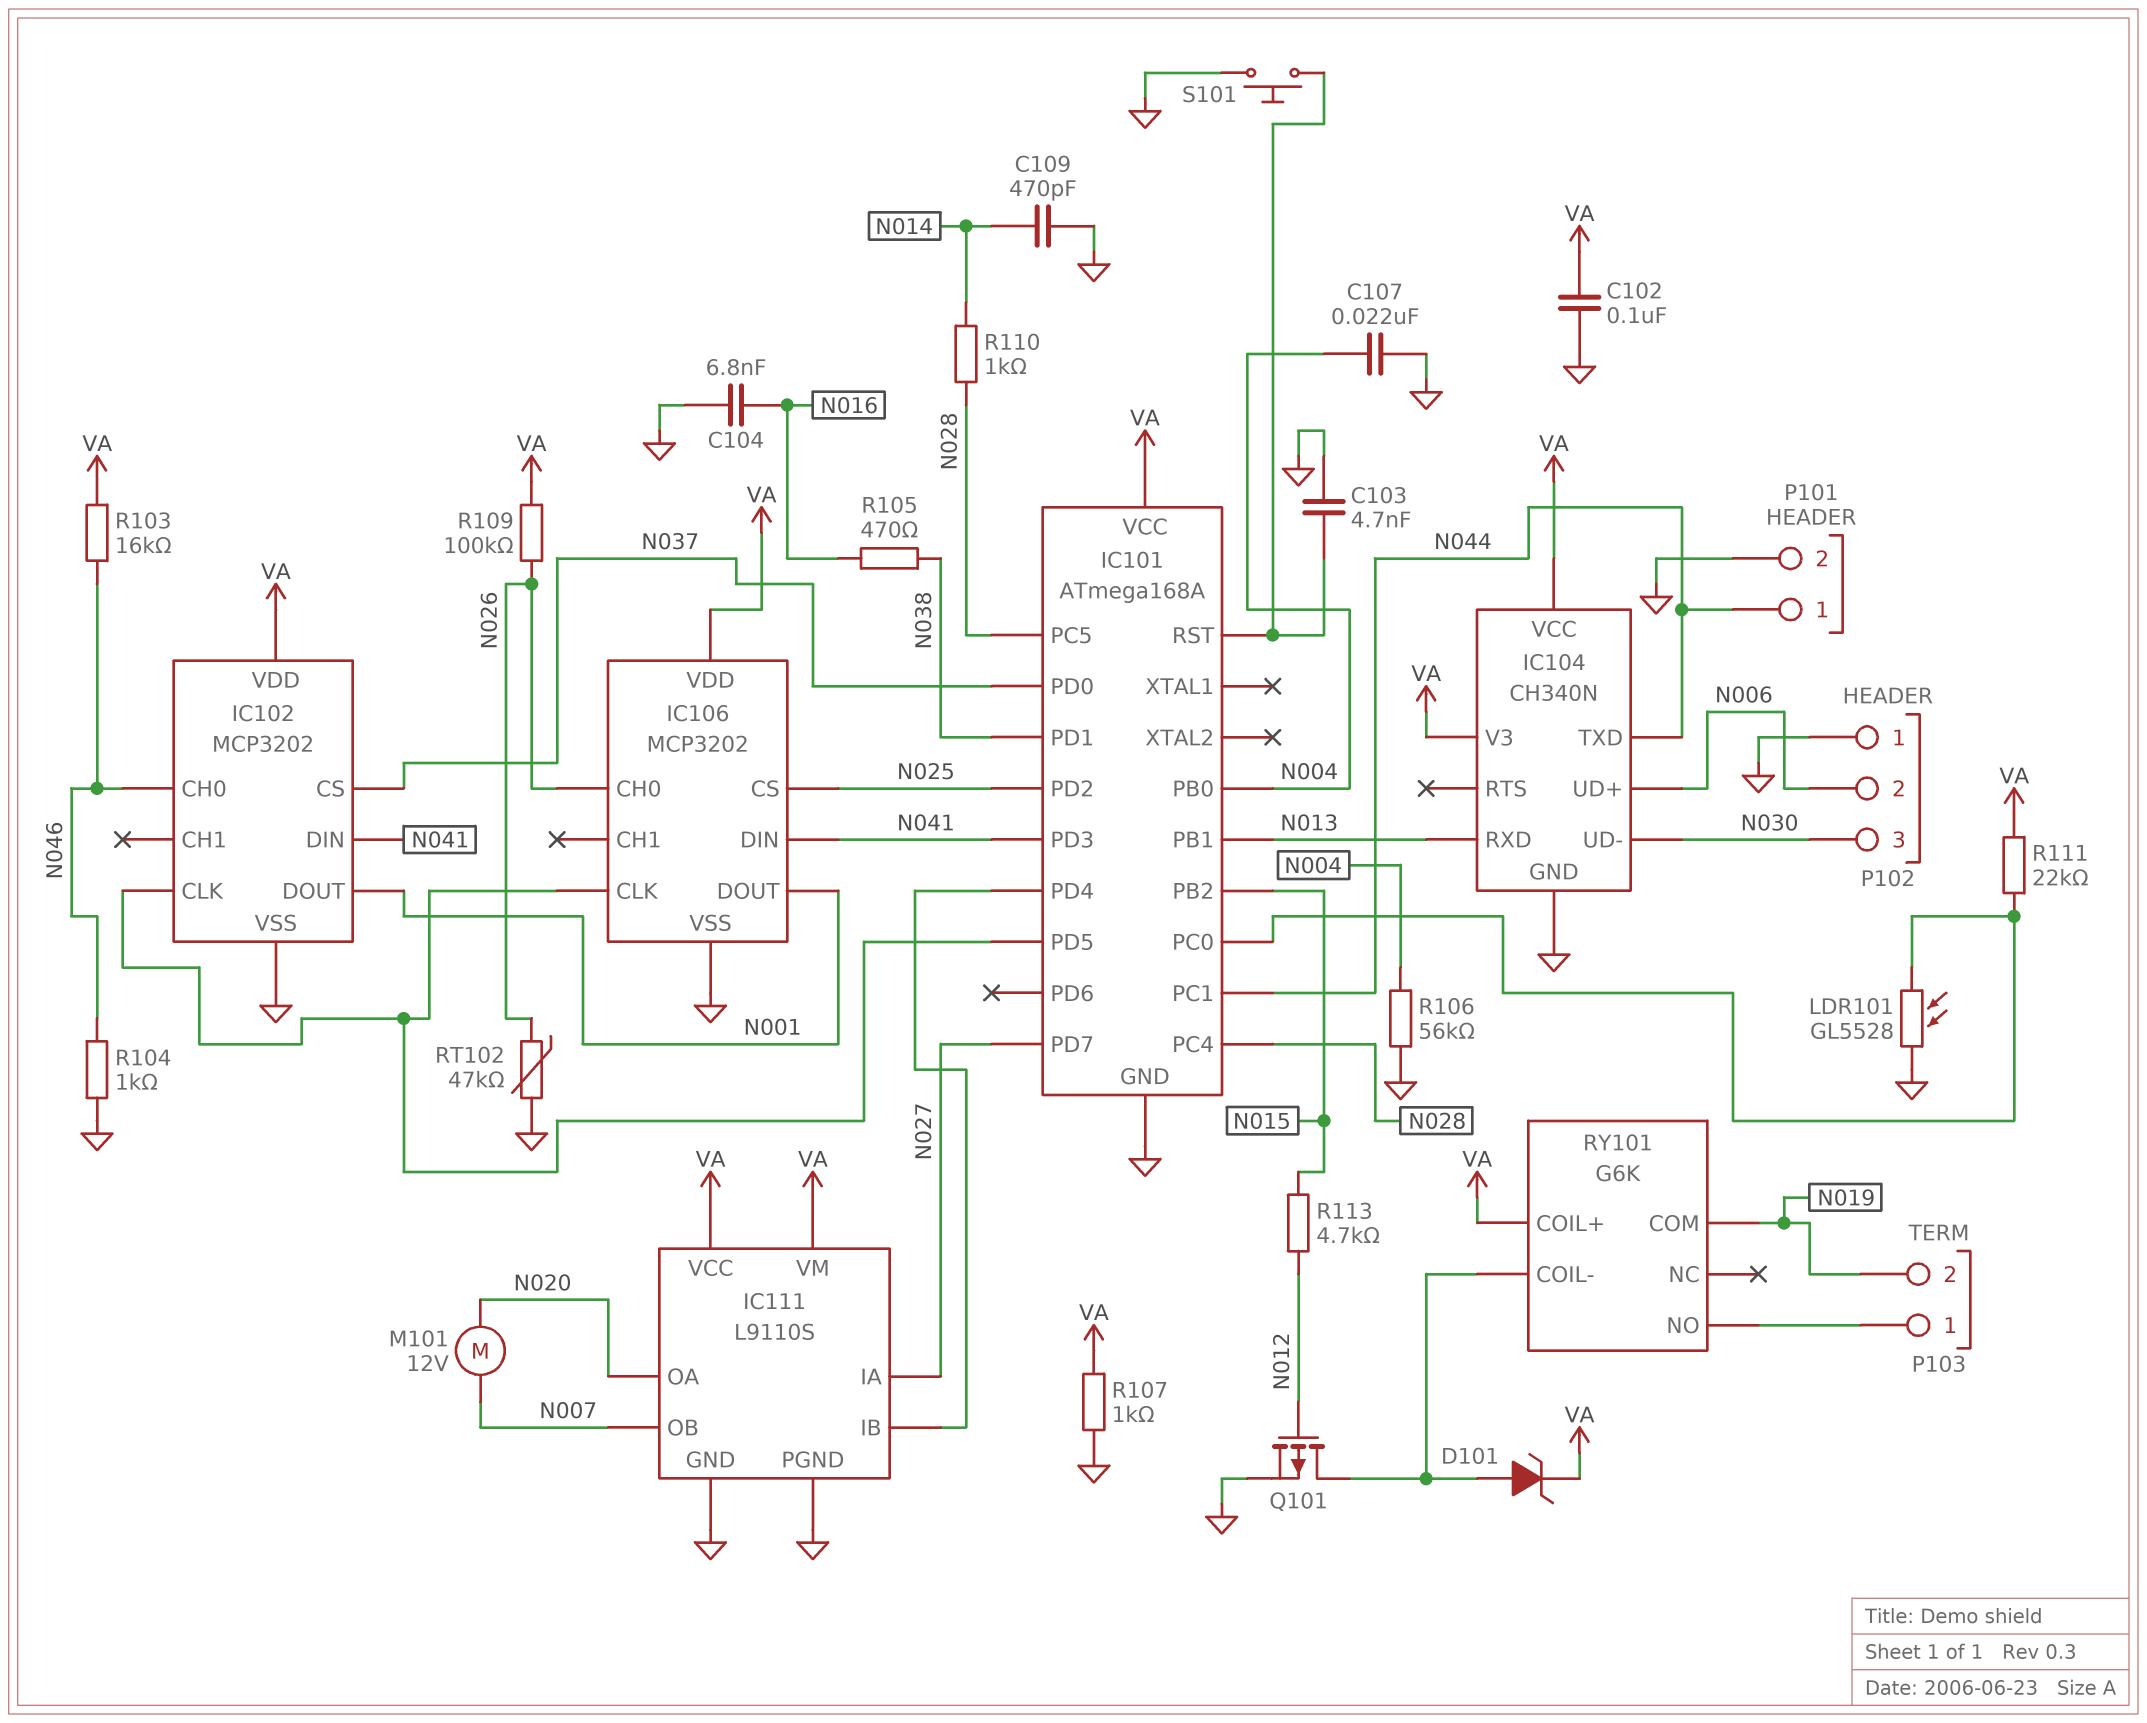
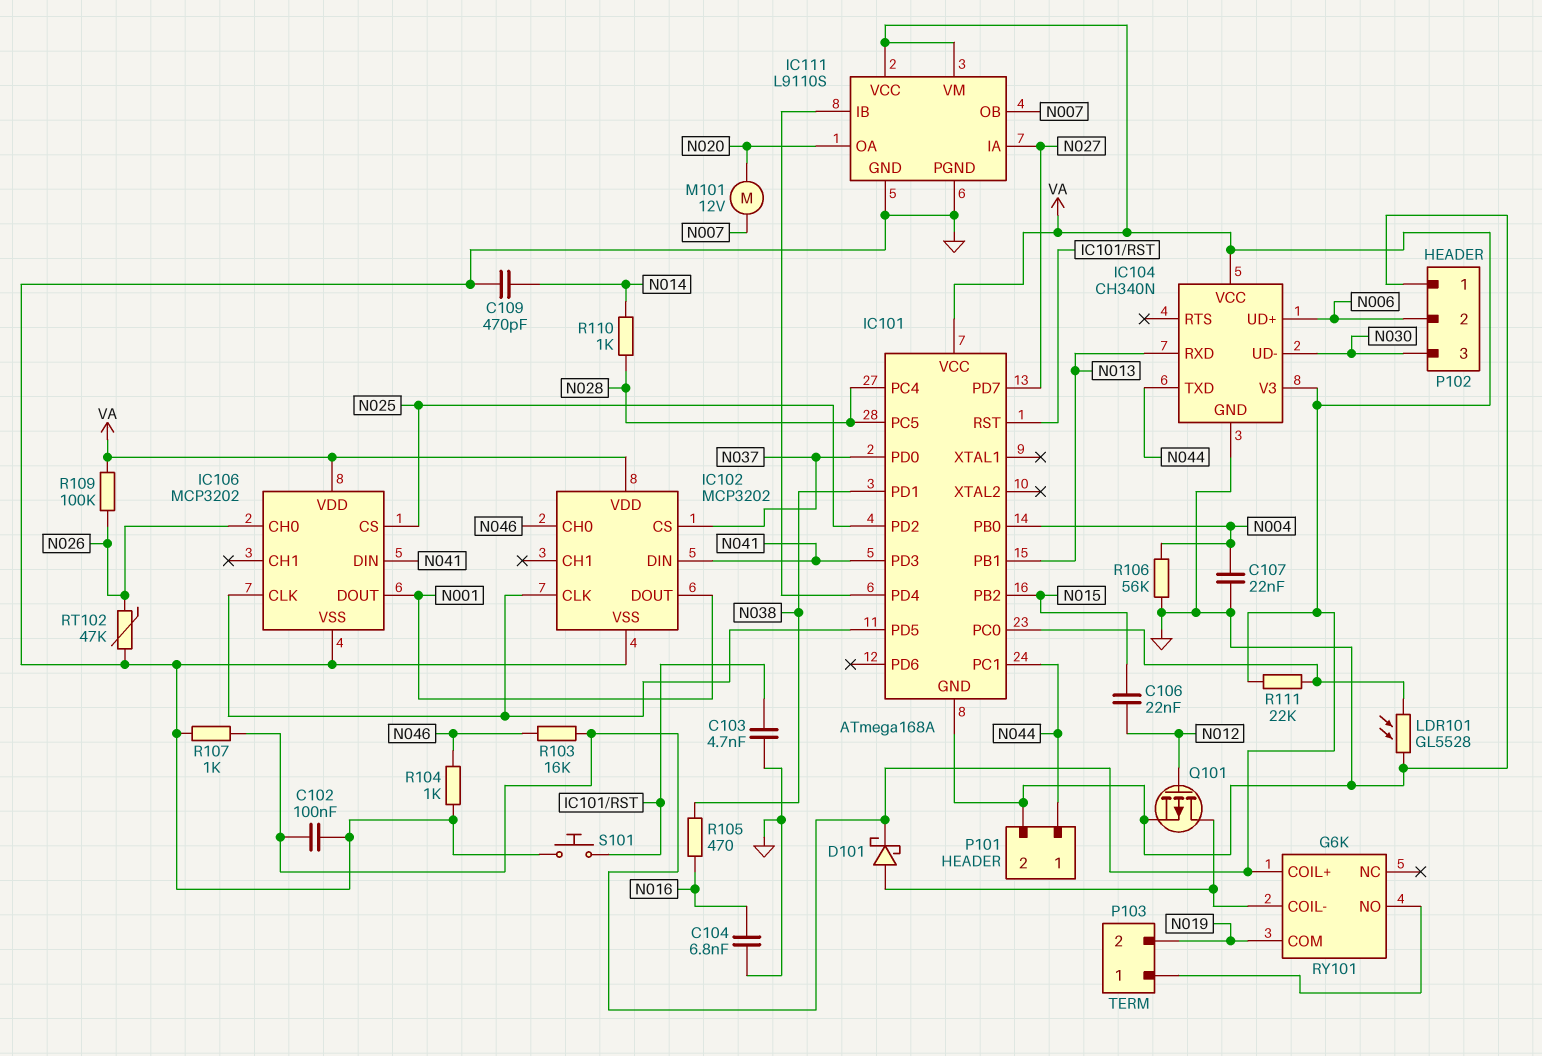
C106: none -> 22nF (N012, N015)
D101: zener (A RY101/COIL-, K VA) -> schottky (A RY101/COIL-, K VA)
R113: 4.7k (N012, N015) -> none

